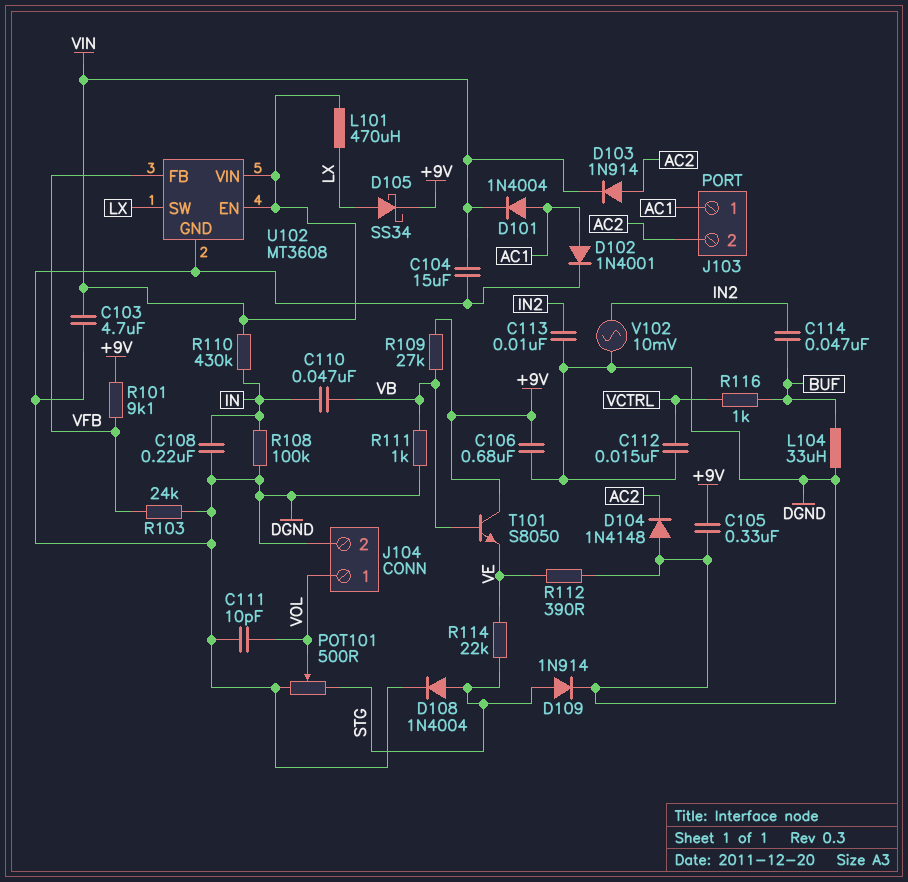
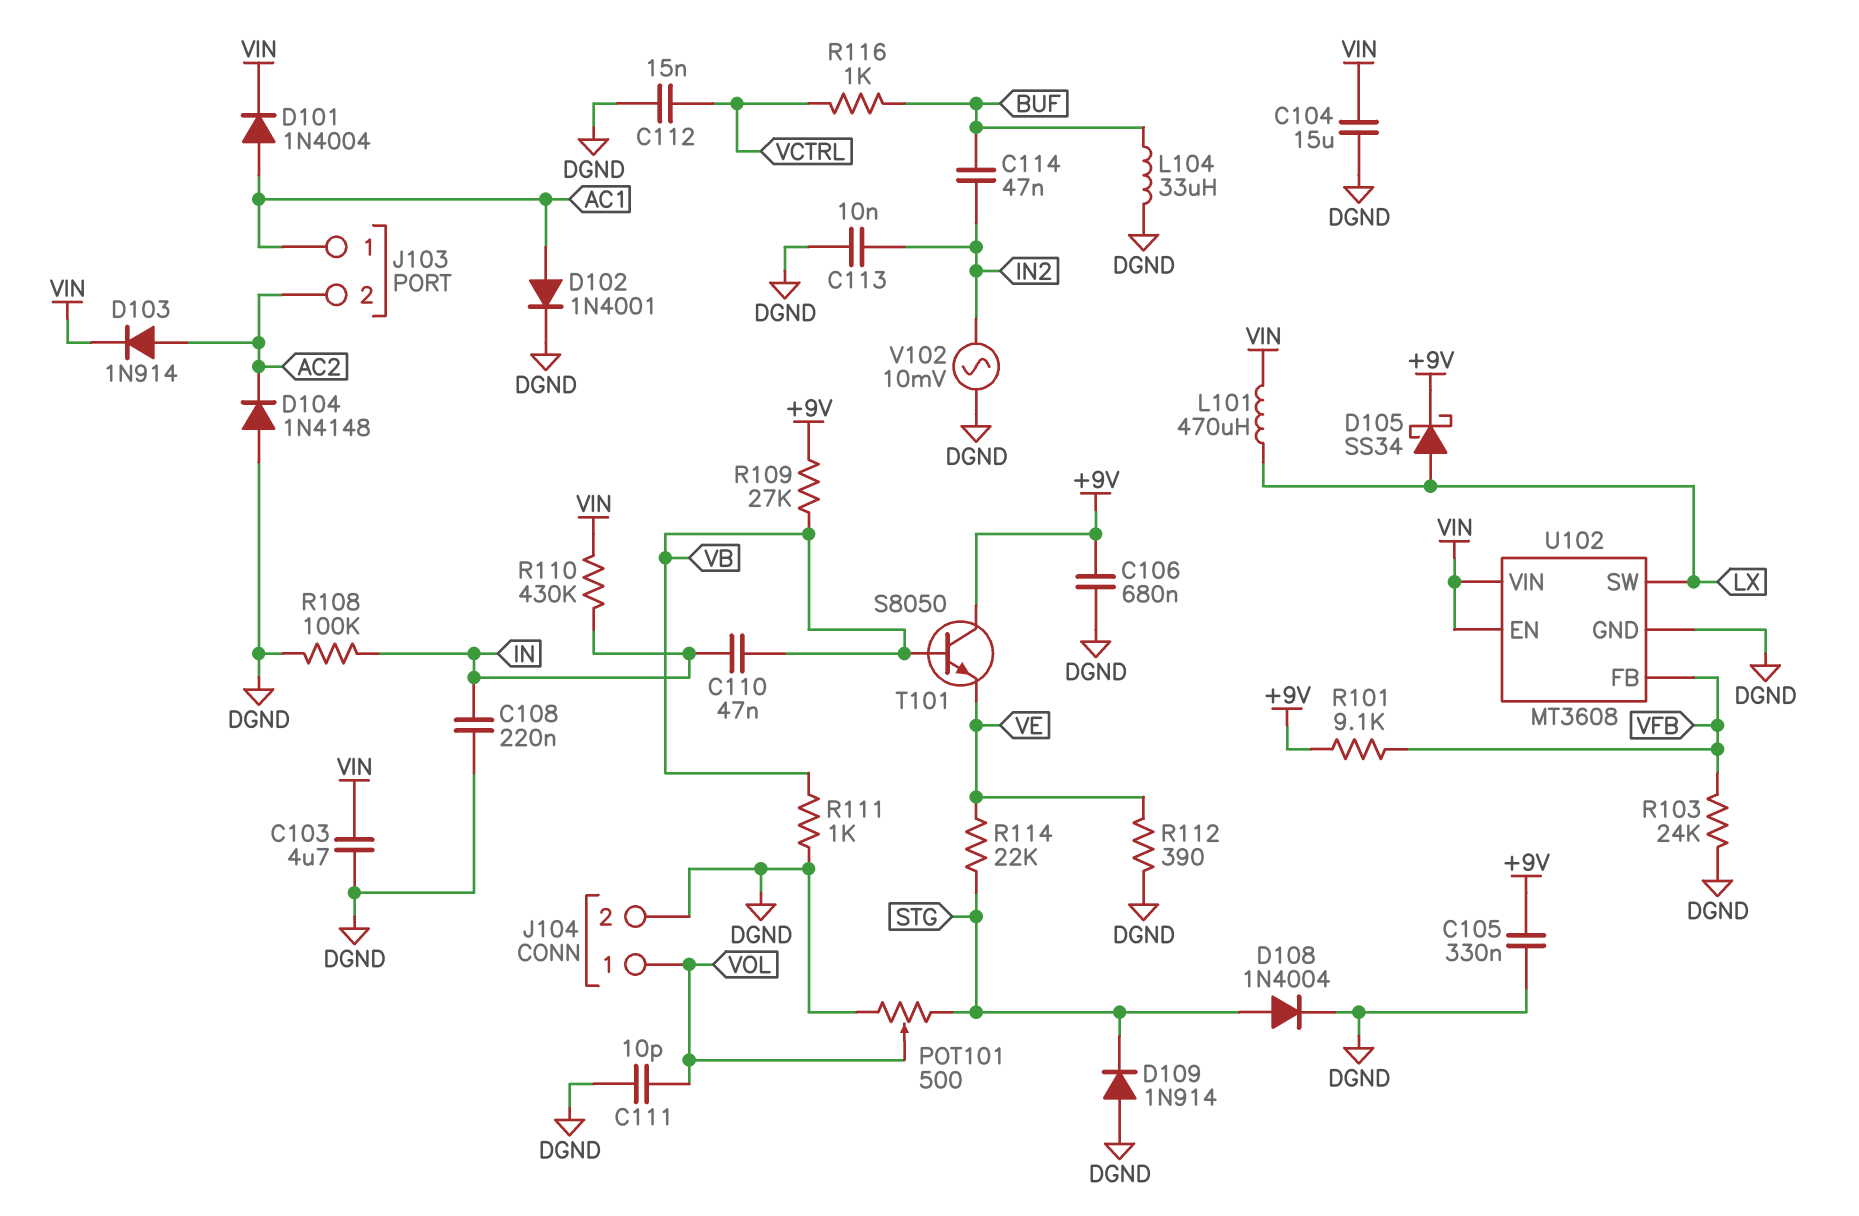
D109: diode 1N914 (A STG, K DGND) -> diode 1N914 (A DGND, K STG)

